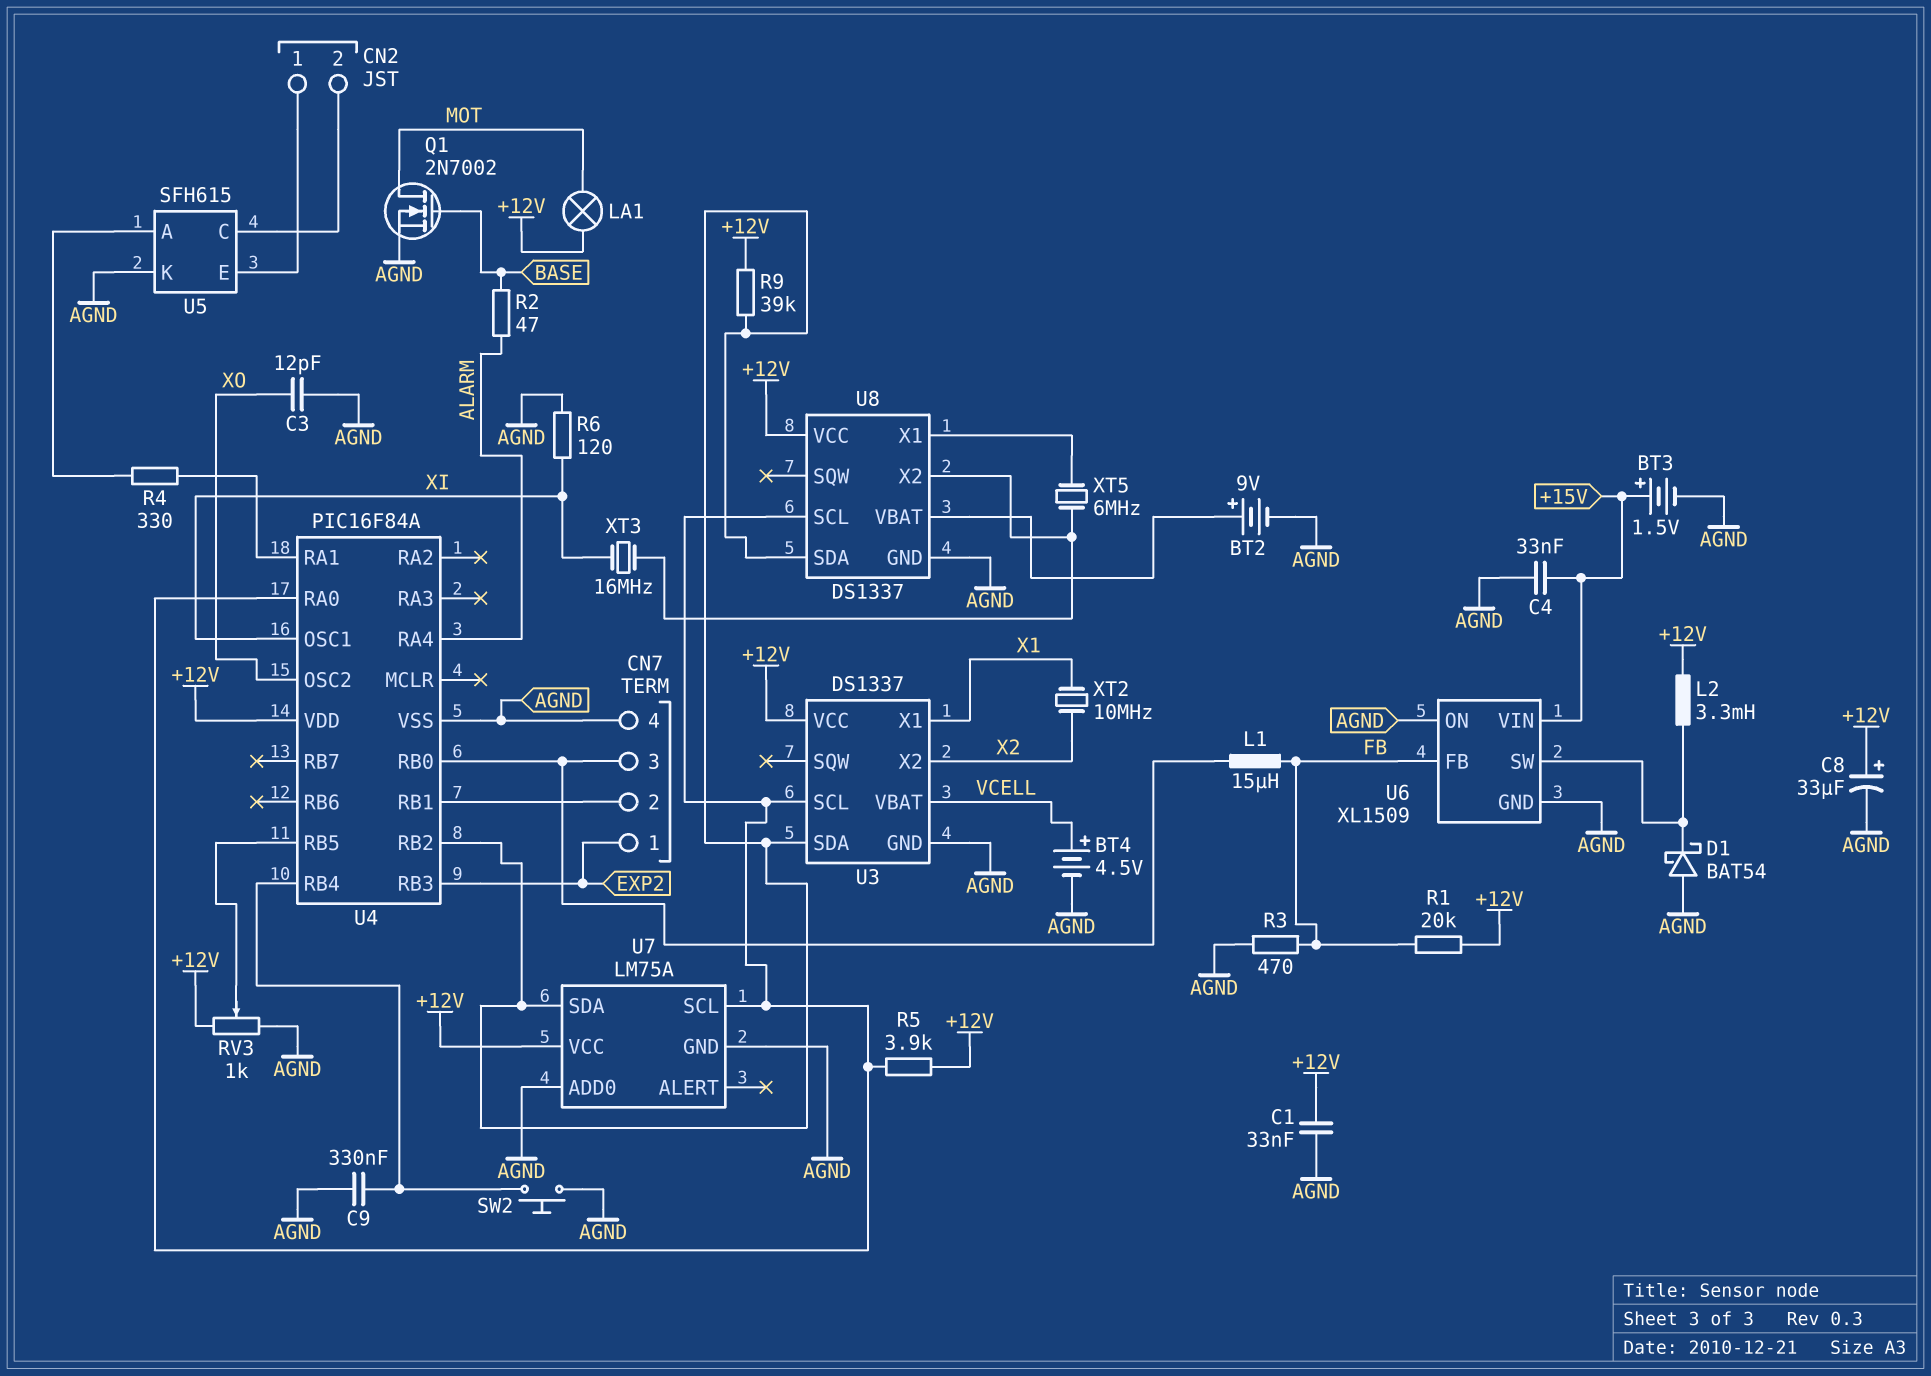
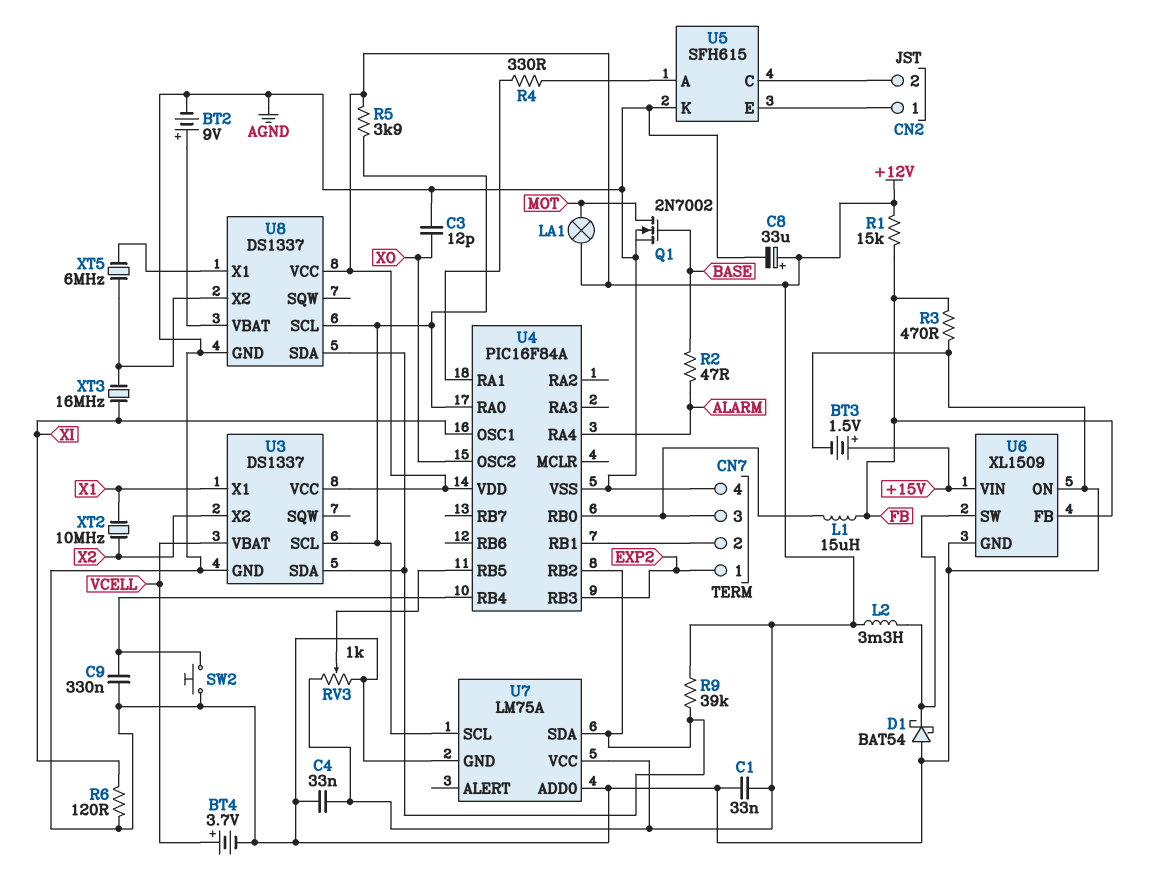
BT4: 4.5V (plus VCELL, minus AGND) -> 3.7V (plus VCELL, minus AGND)
C4: 33nF (+15V, AGND) -> 33nF (+12V, AGND)
R1: 20k (+12V, FB) -> 15k (+12V, FB)

